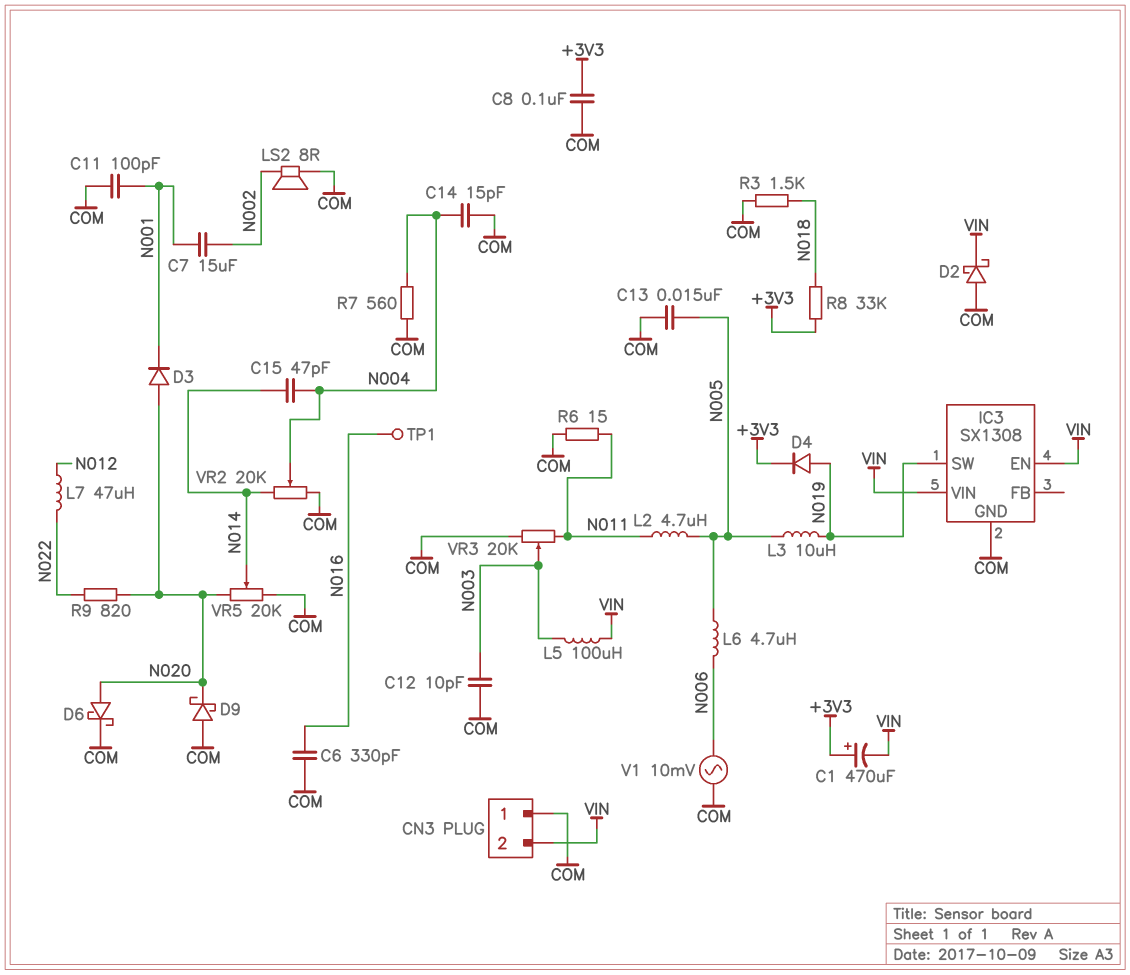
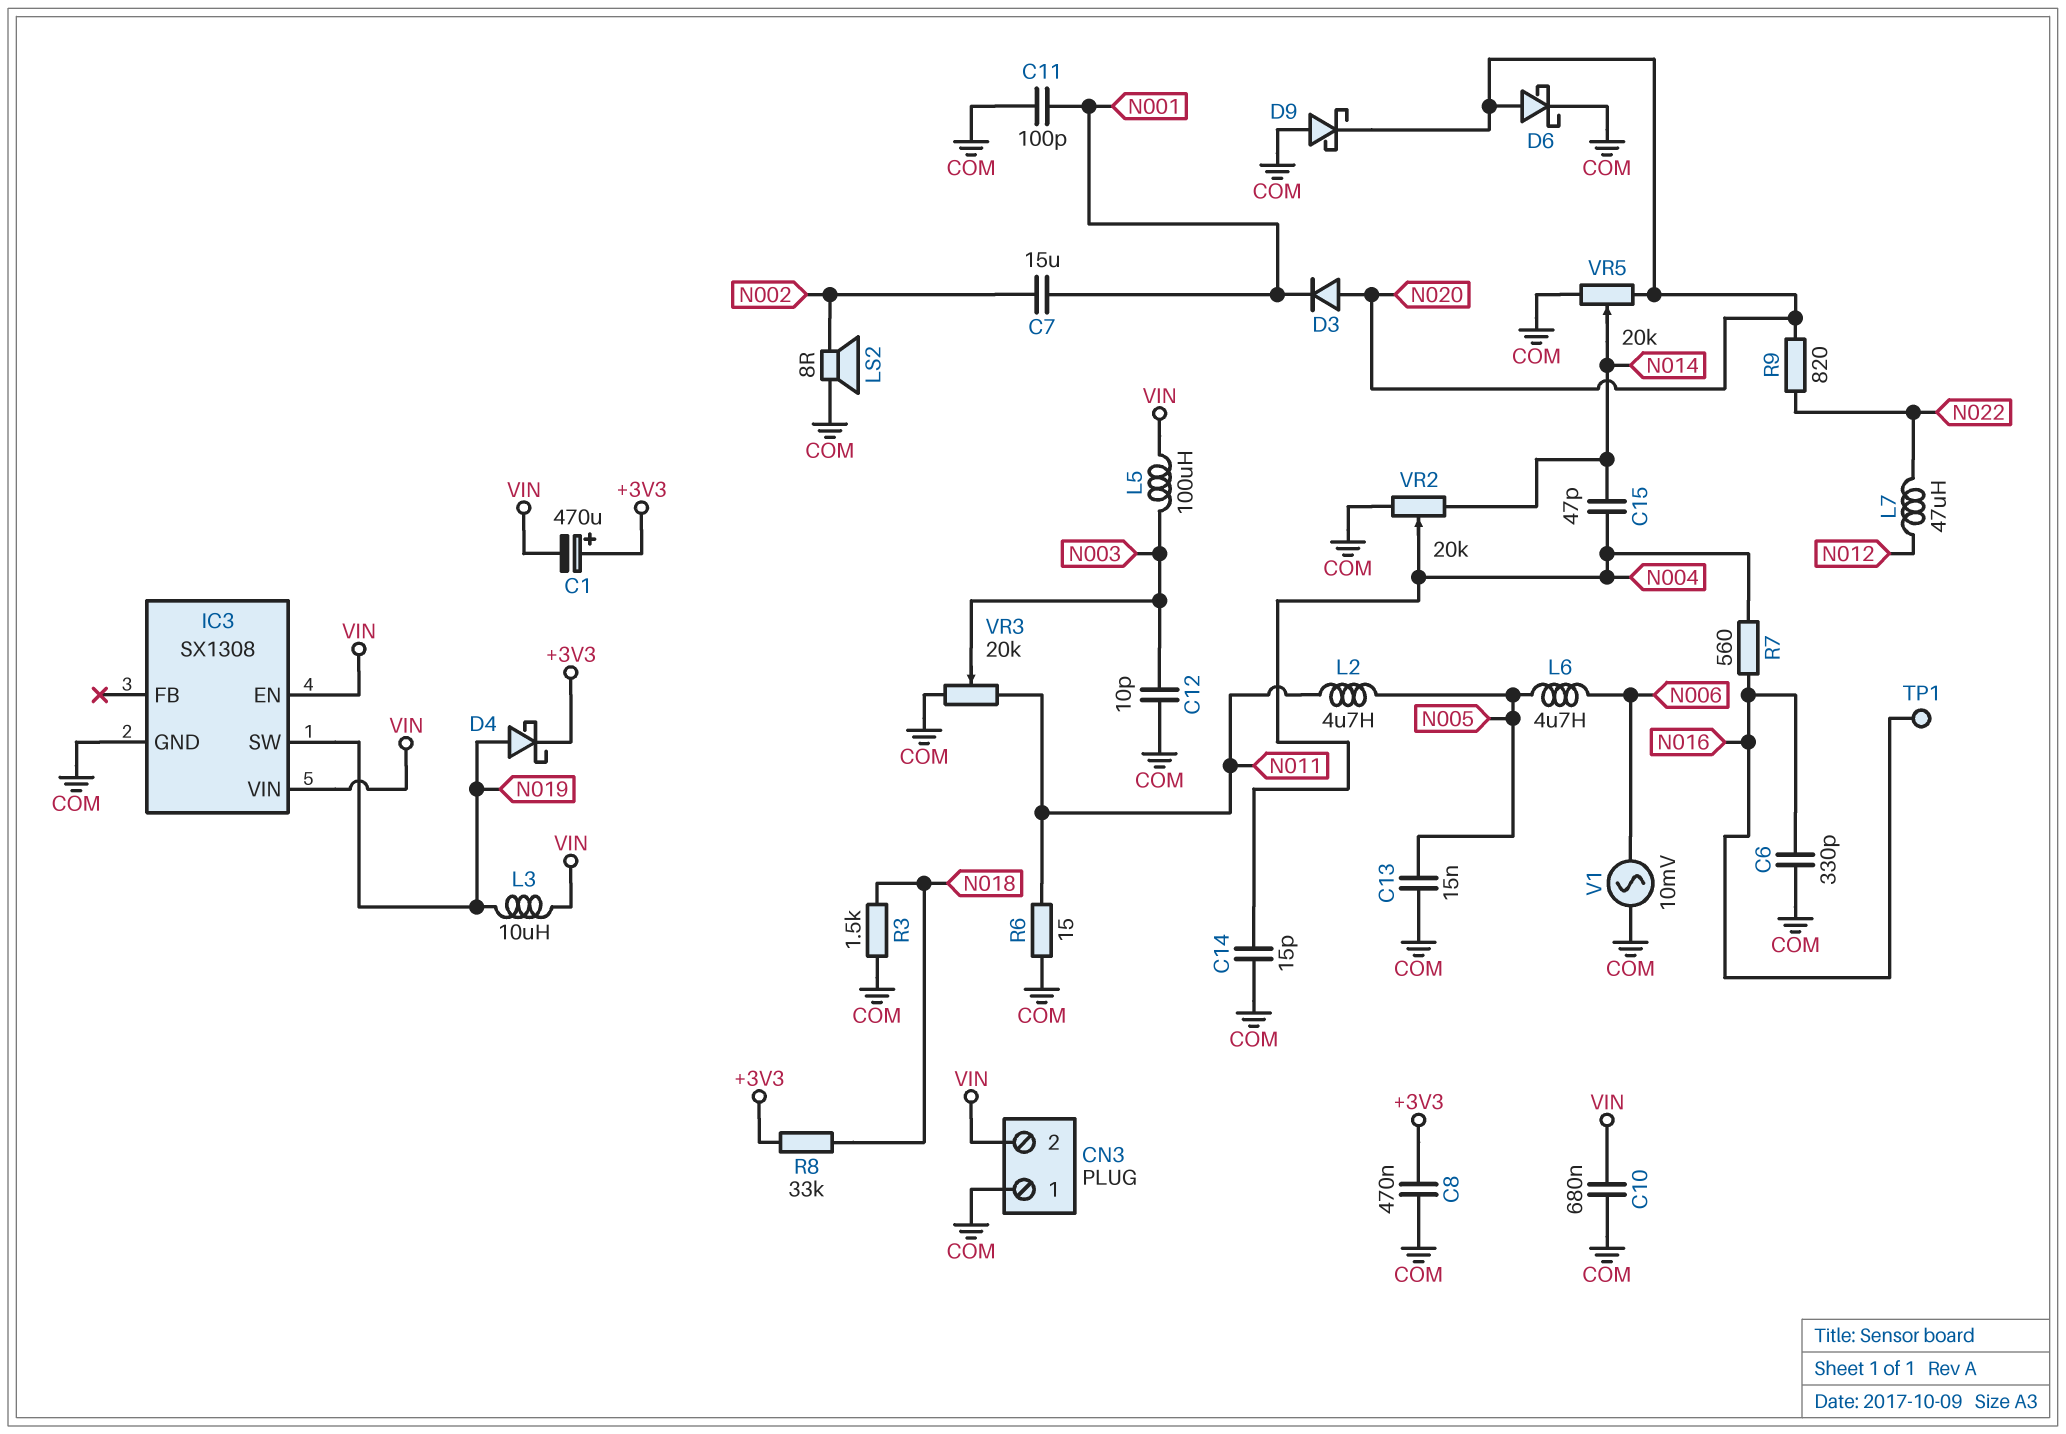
C8: 100nF (+3V3, COM) -> 470nF (+3V3, COM)
C10: none -> 680nF (COM, VIN)
D2: schottky (A COM, K VIN) -> none
D4: diode (A N019, K +3V3) -> schottky (A N019, K +3V3)
L3: 10uH (N005, N019) -> 10uH (N019, VIN)
R7: 560 (COM, N004) -> 560 (N004, N016)

